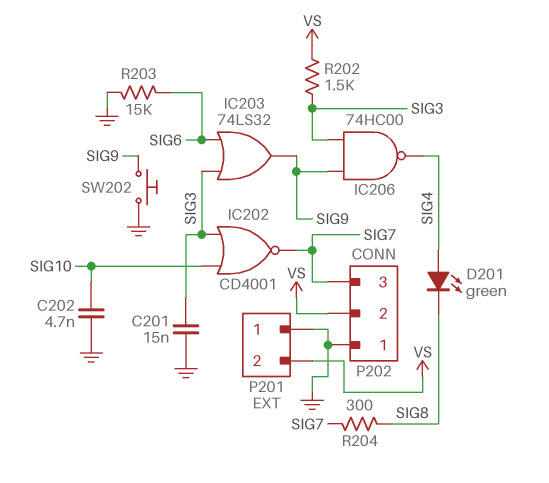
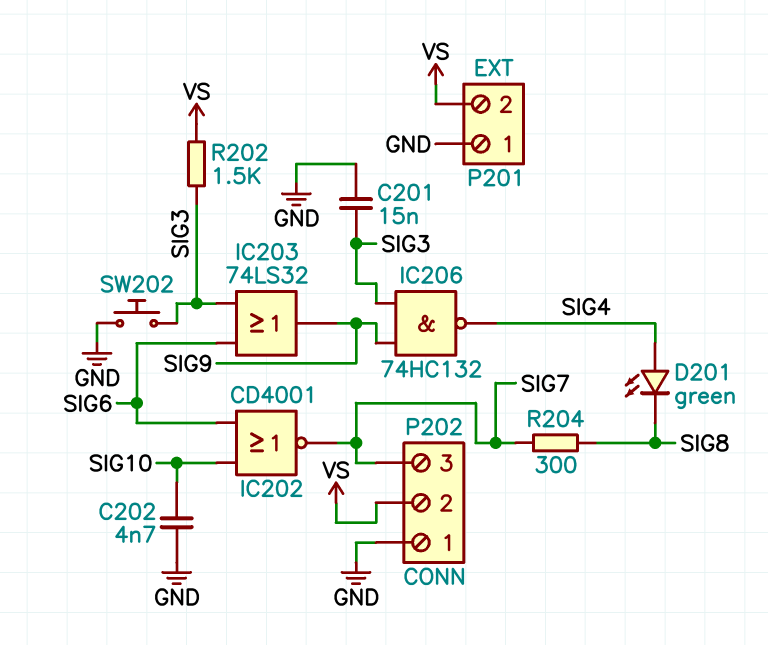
IC202: NOR CD4001 (in SIG3, in SIG10, out SIG7) -> NOR CD4001 (in SIG6, in SIG10, out SIG7)
IC206: NAND 74HC00 (in SIG3, in SIG9, out SIG4) -> NAND 74HC132 (in SIG3, in SIG9, out SIG4)
R203: 15k (GND, SIG6) -> none
SW202: button (GND, SIG9) -> button (GND, SIG3)

